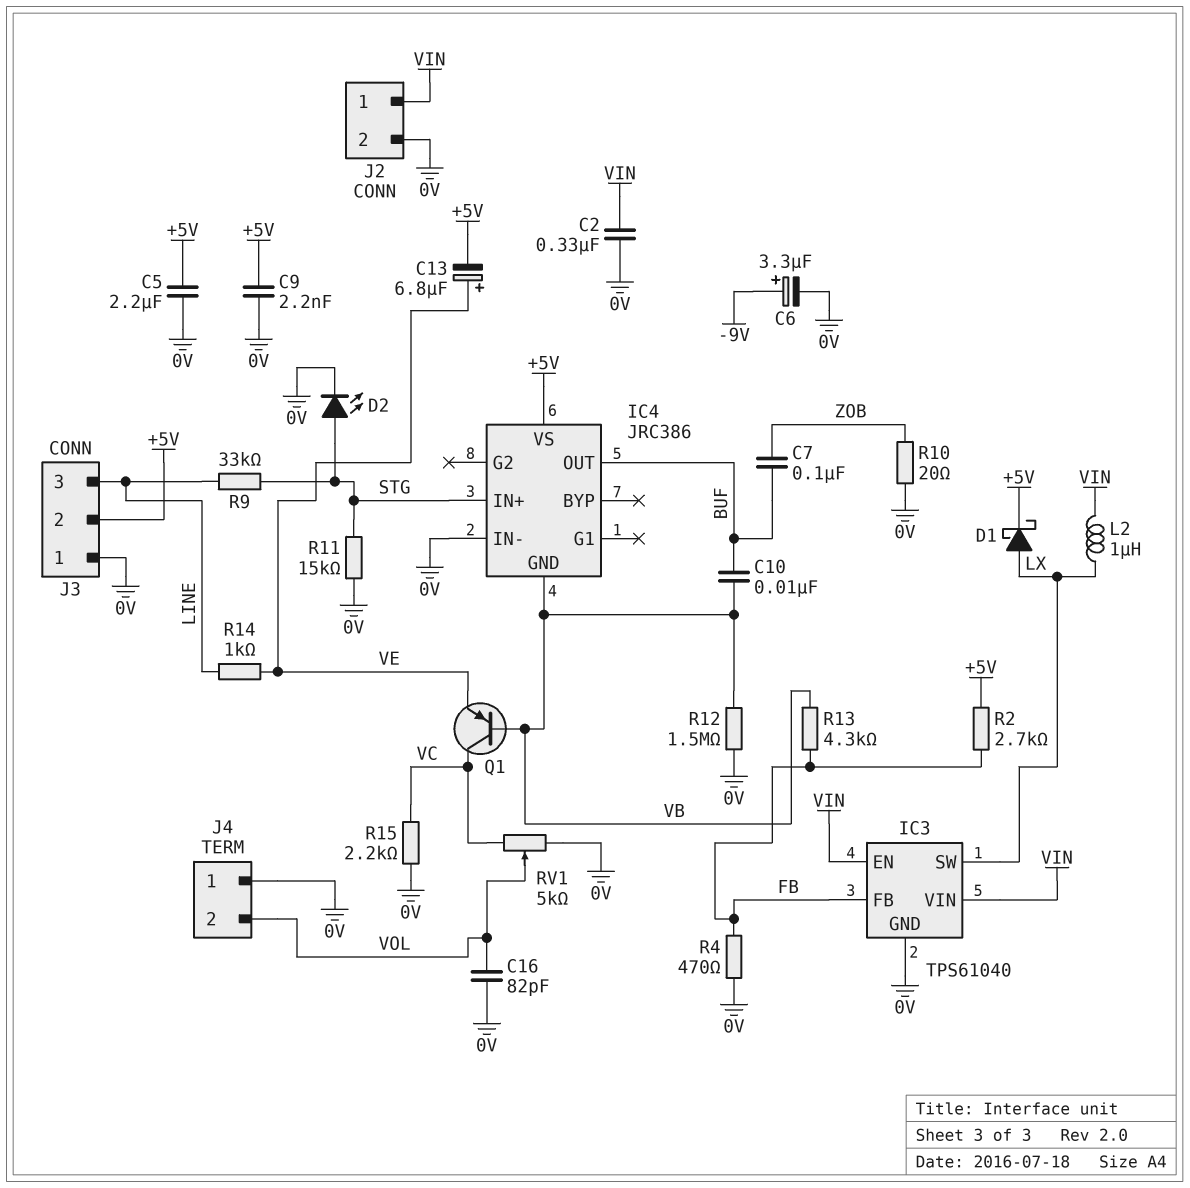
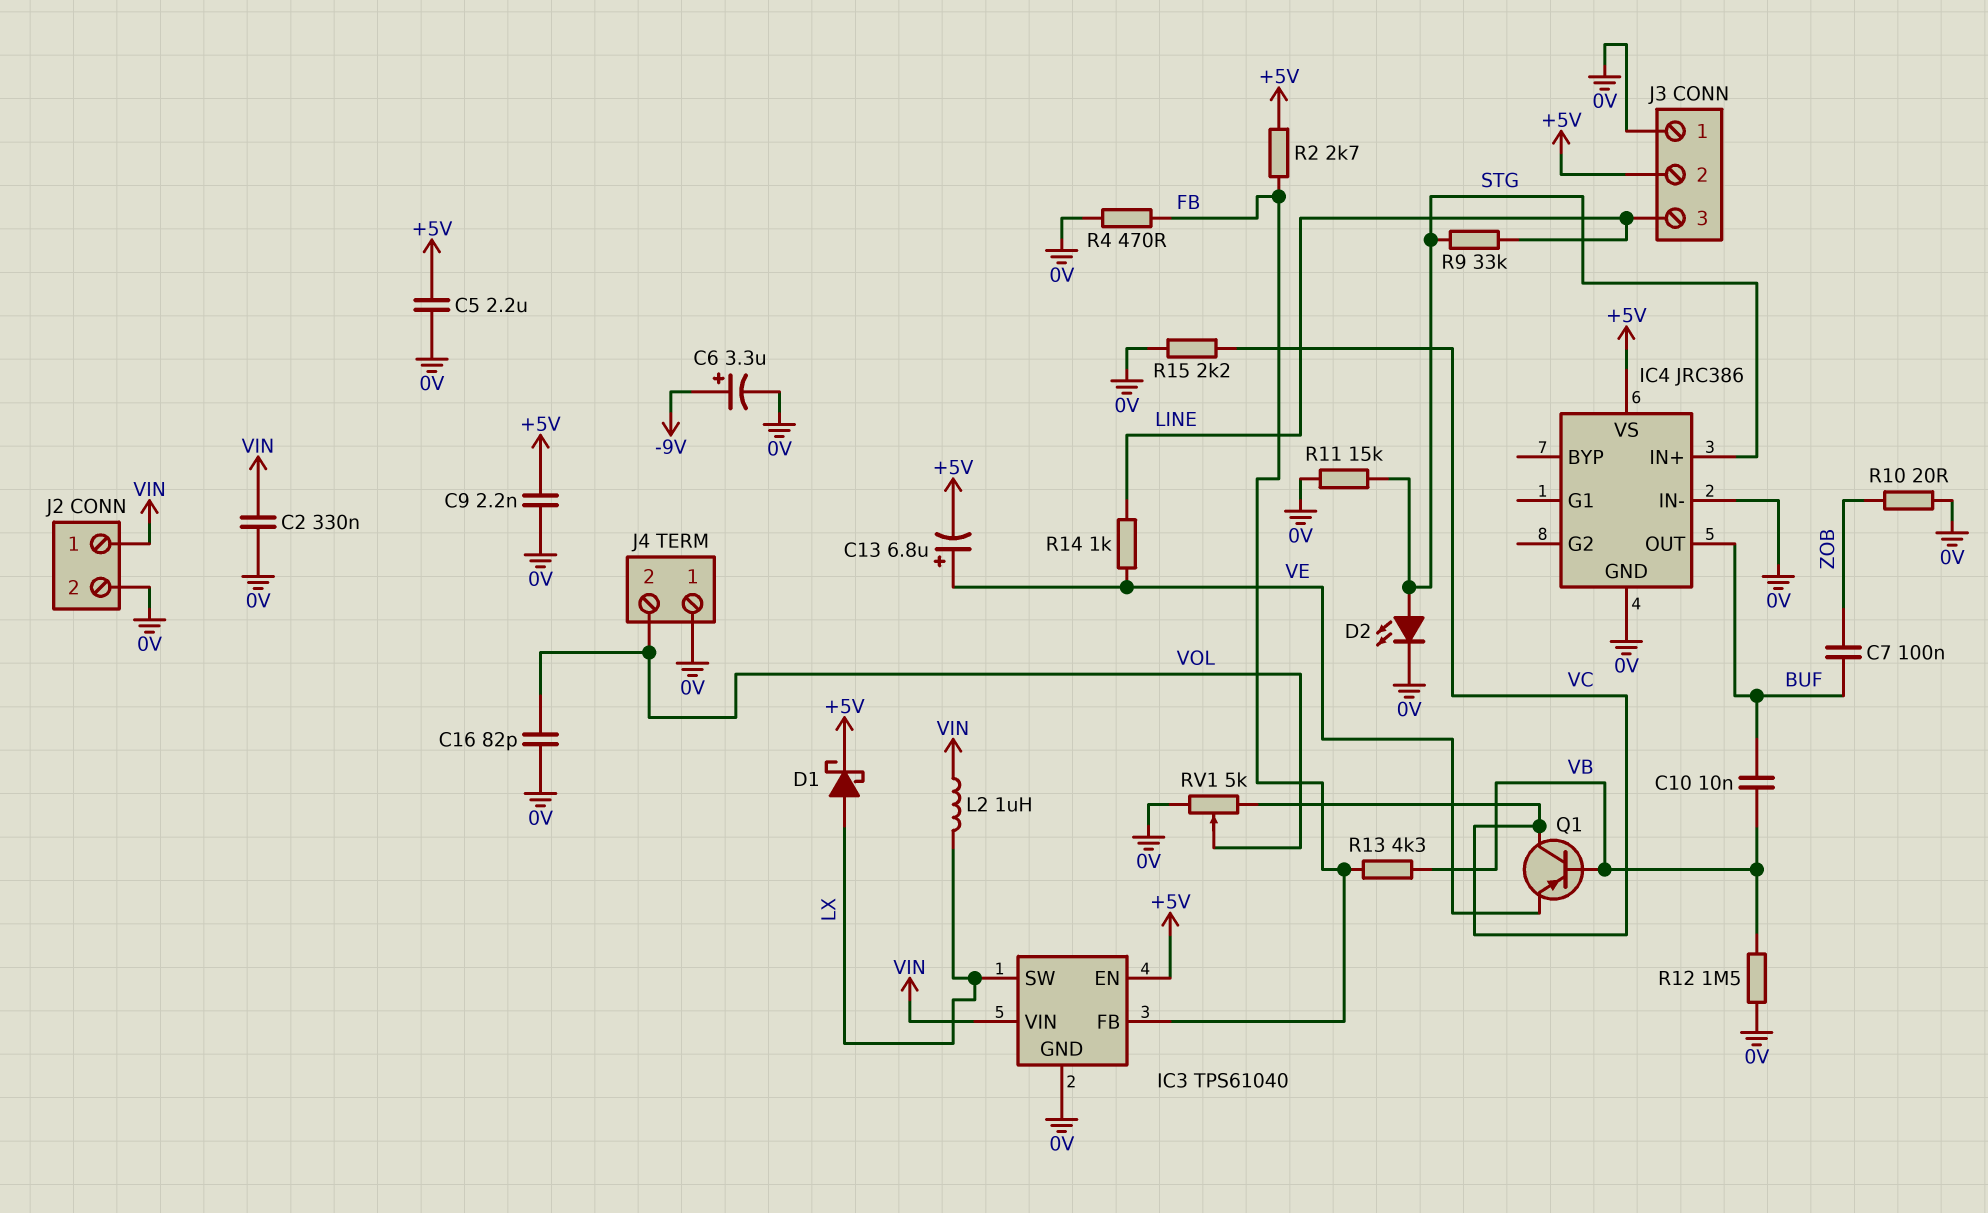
IC3 pin EN: VIN -> +5V
IC4 pin GND: VB -> 0V

